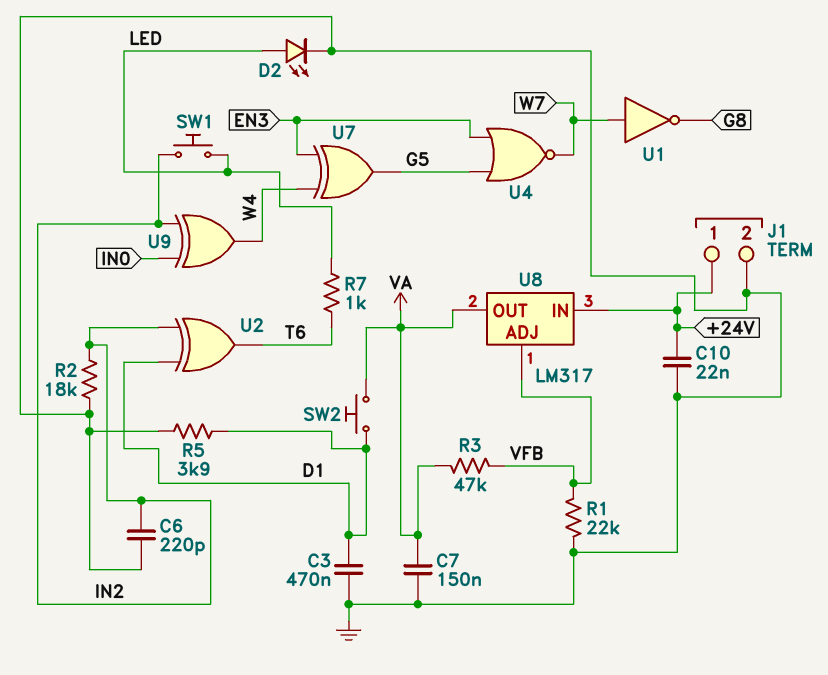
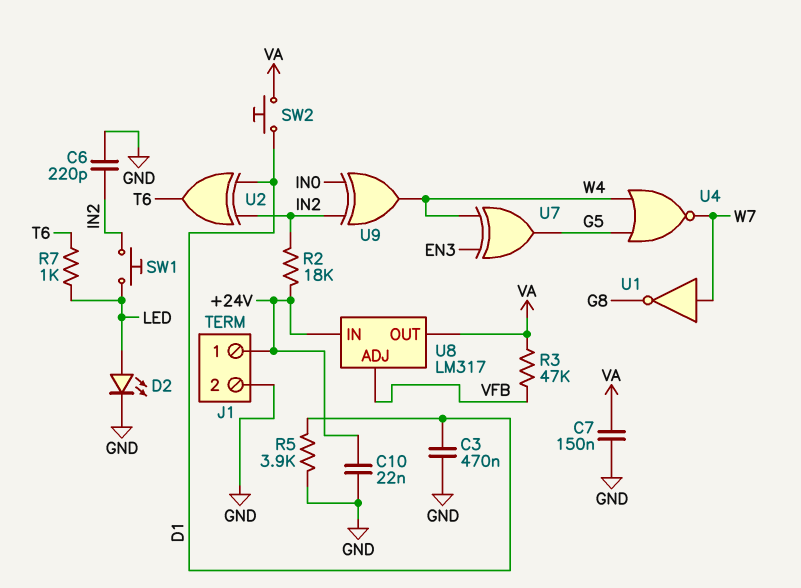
R1: 22k (GND, VFB) -> none
R2: 18k (GND, IN2) -> 18k (+24V, IN2)
U4: NOR (in EN3, in G5, out W7) -> NOR (in G5, in W4, out W7)

